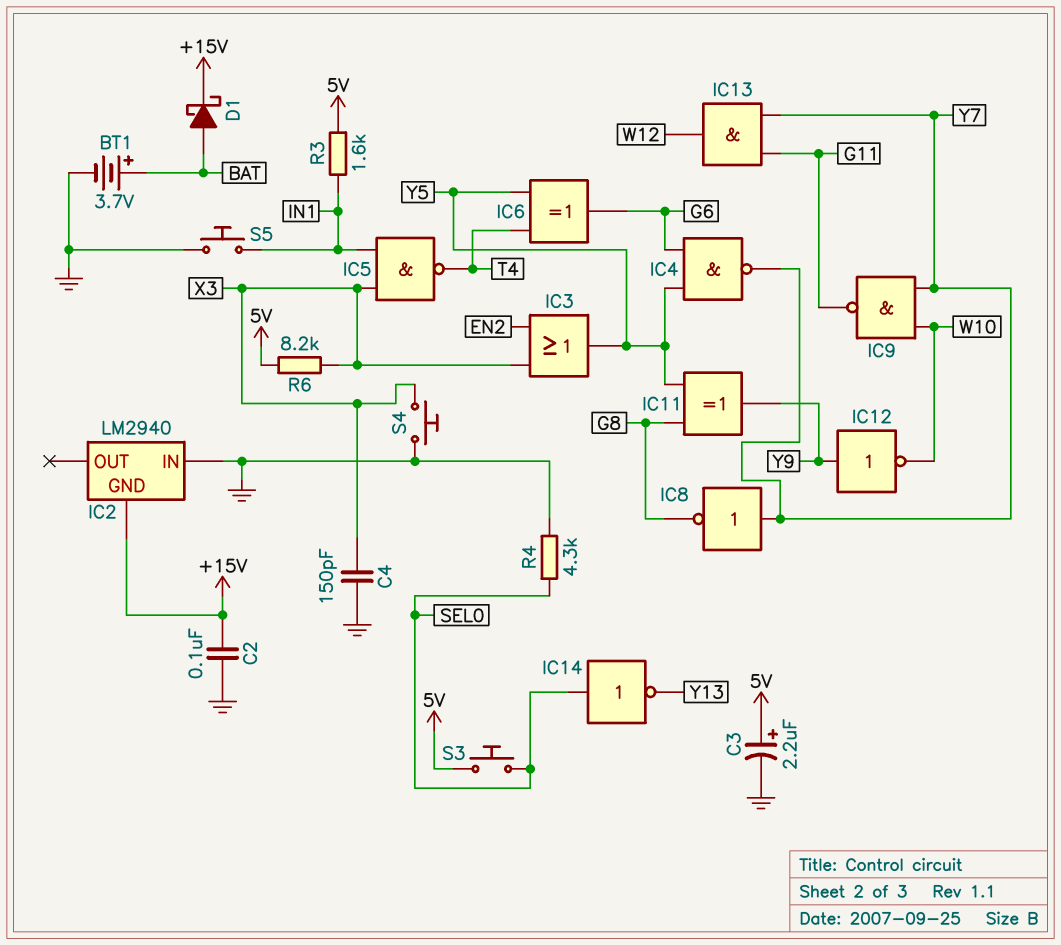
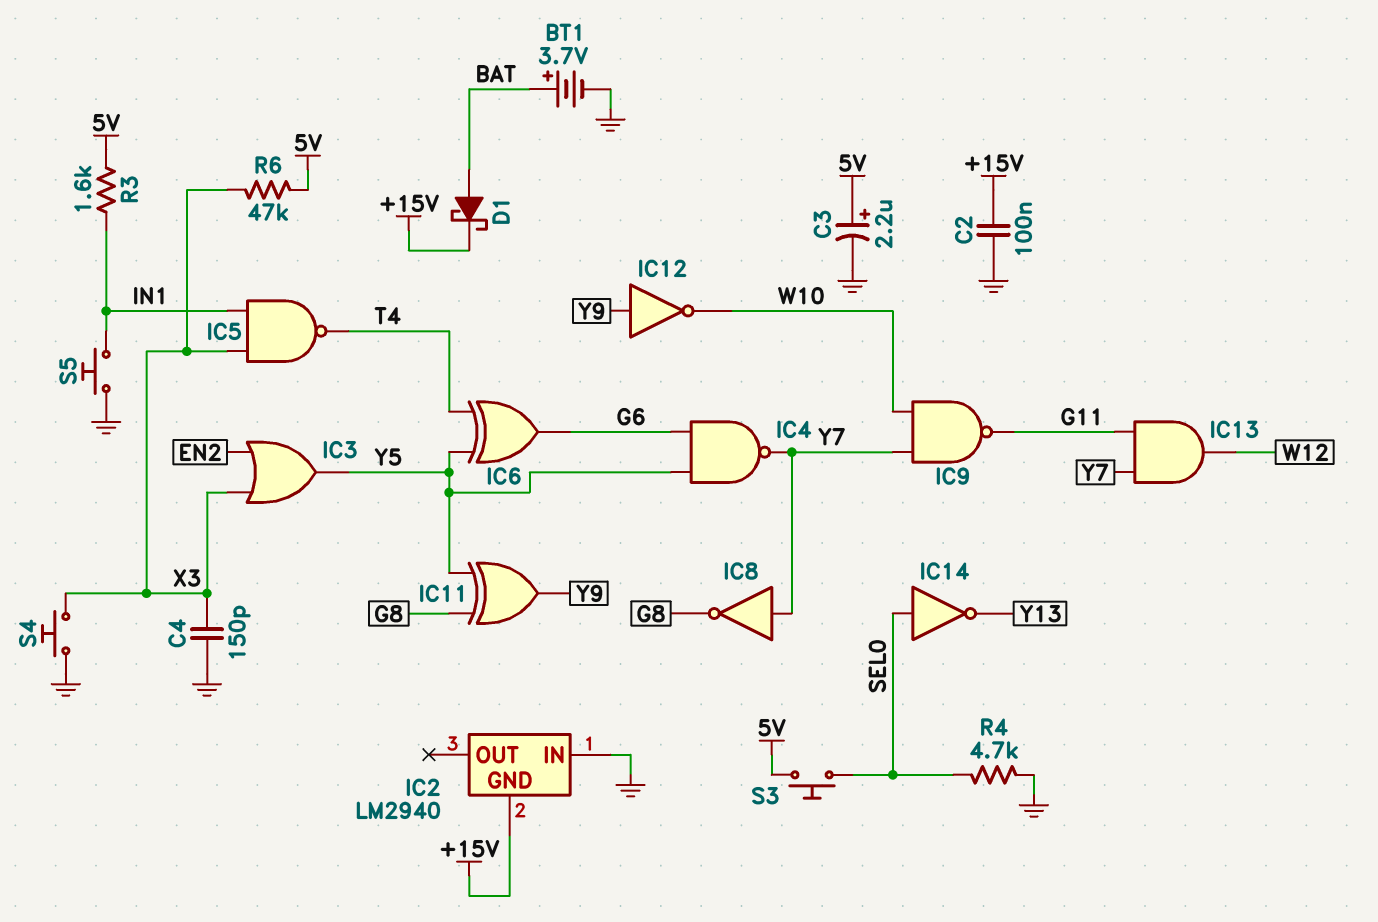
R4: 4.3k (GND, SEL0) -> 4.7k (GND, SEL0)
R6: 8.2k (5V, X3) -> 47k (5V, X3)

